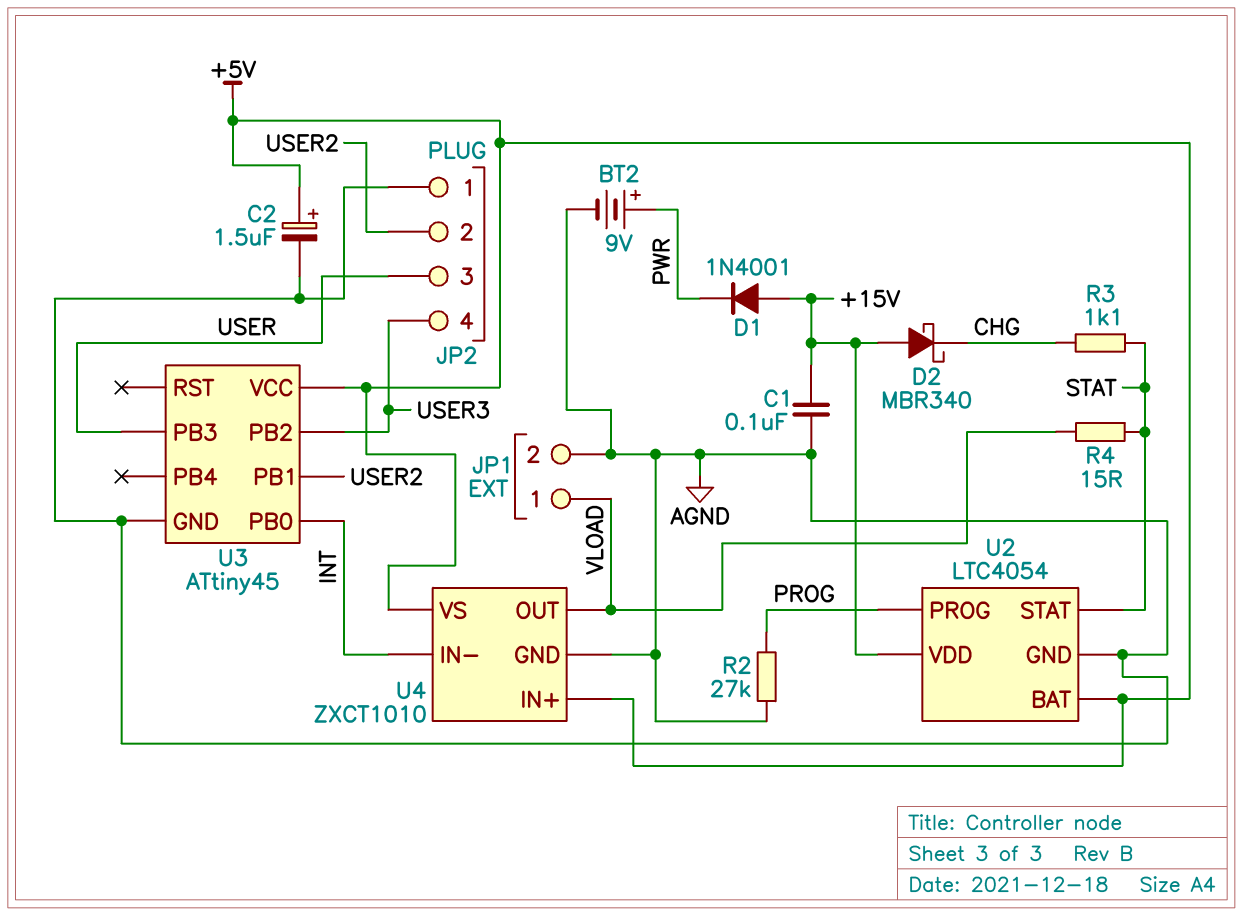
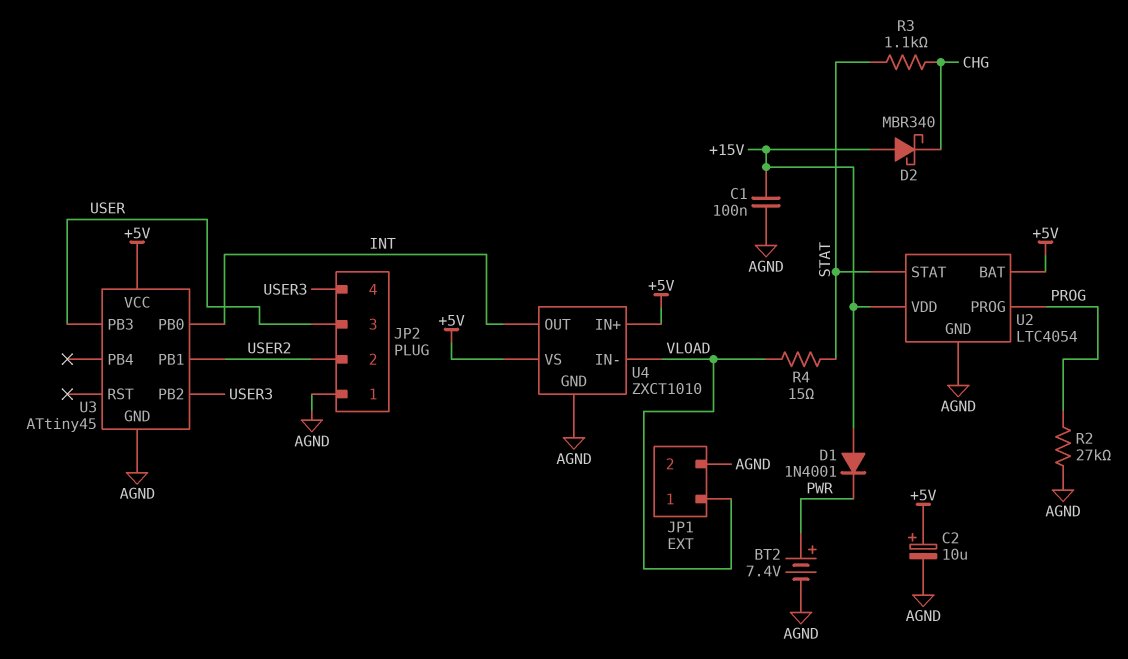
BT2: 9V (plus PWR, minus AGND) -> 7.4V (plus PWR, minus AGND)
C2: 1.5uF (plus +5V, minus AGND) -> 10uF (plus +5V, minus AGND)
U4 pin IN-: INT -> VLOAD
U4 pin OUT: VLOAD -> INT

